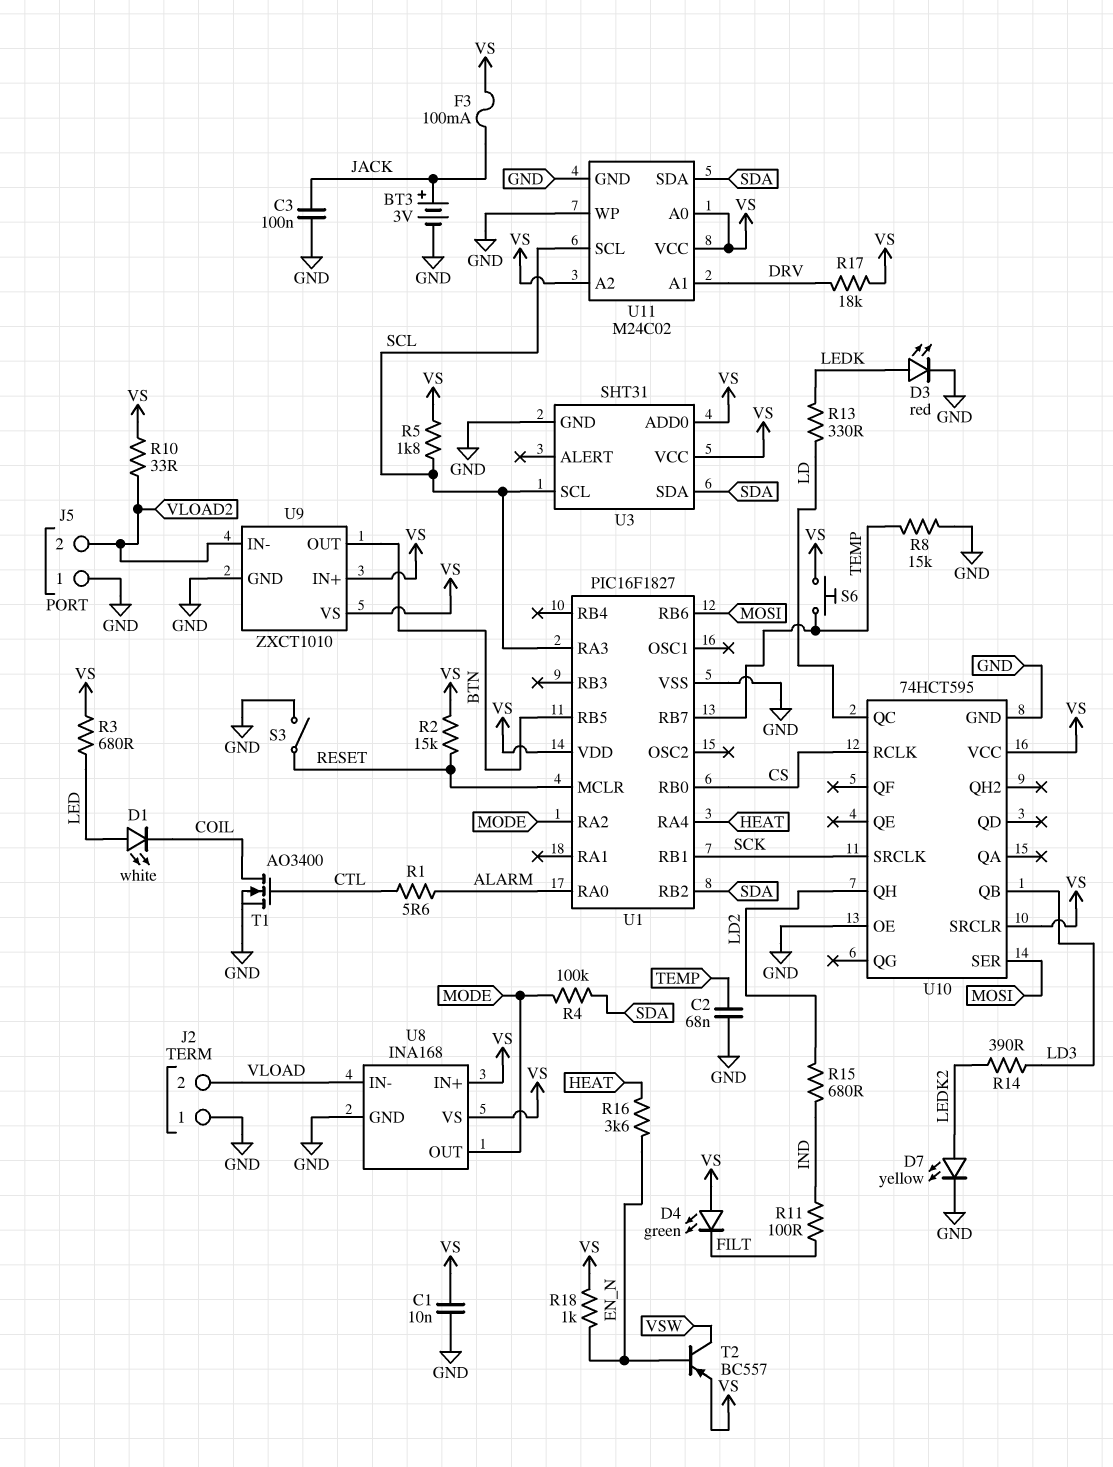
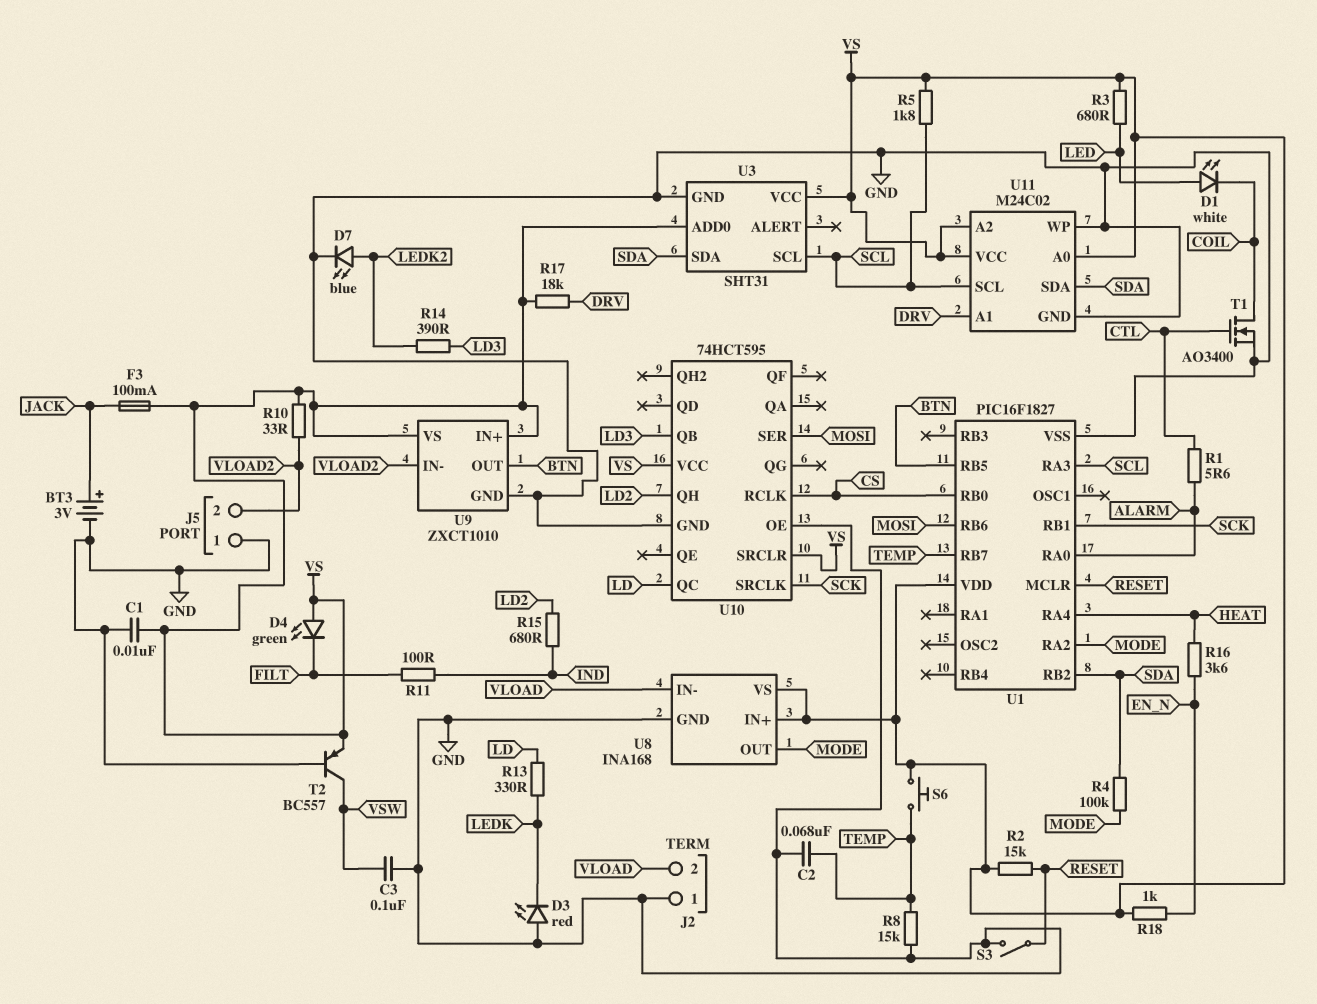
C3: 100nF (GND, JACK) -> 100nF (GND, VSW)
D3: LED red (A LEDK, K GND) -> LED red (A GND, K LEDK)
D7: LED yellow (A LEDK2, K GND) -> LED blue (A LEDK2, K GND)
T2: PNP BC557 (B EN_N, C VSW, E VS) -> PNP BC557 (B GND, C VSW, E VS)

